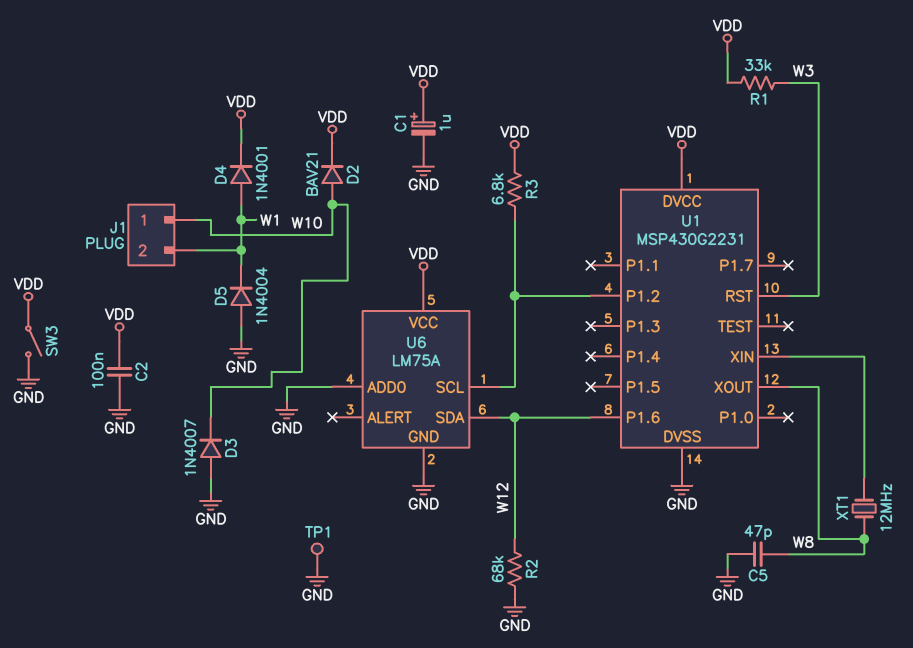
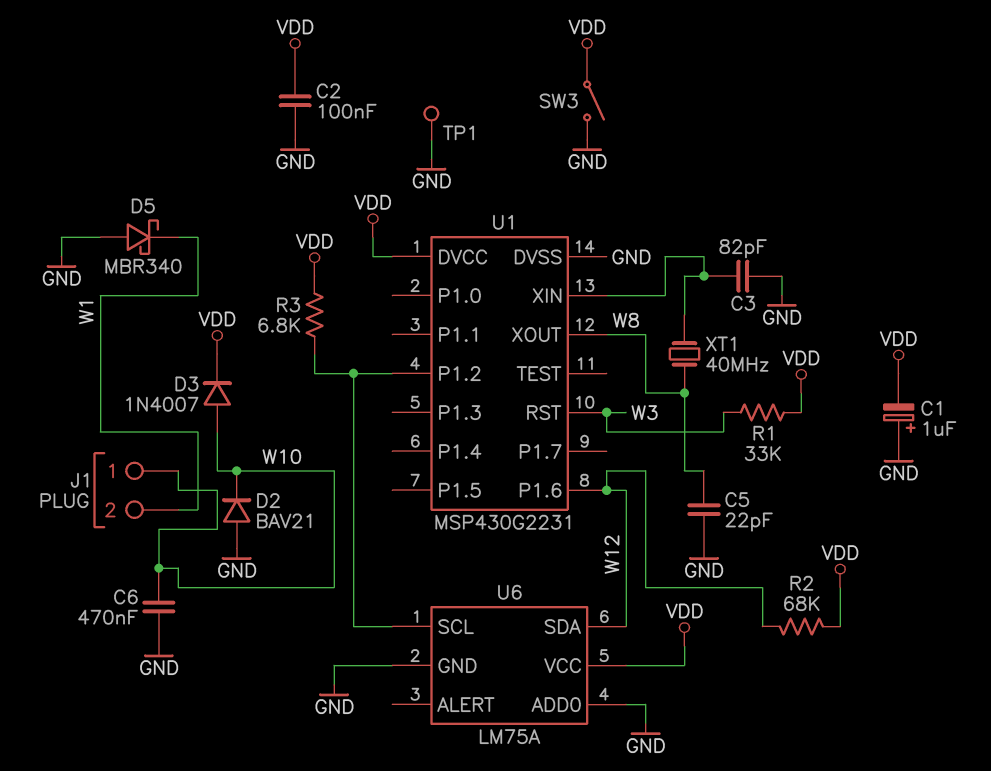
C1: 1uF (plus VDD, minus GND) -> 1uF (plus GND, minus VDD)
C3: none -> 82pF (GND, U1/XIN)
C5: 47pF (GND, W8) -> 22pF (GND, W8)
C6: none -> 470nF (GND, W10)
D2: diode BAV21 (A W10, K VDD) -> diode BAV21 (A GND, K W10)
D3: diode 1N4007 (A GND, K W10) -> diode 1N4007 (A W10, K VDD)
D4: diode 1N4001 (A W1, K VDD) -> none
D5: diode 1N4004 (A GND, K W1) -> schottky MBR340 (A GND, K W1)
R2: 68k (GND, W12) -> 68k (VDD, W12)
XT1: 12MHz (U1/XIN, W8) -> 40MHz (U1/XIN, W8)

